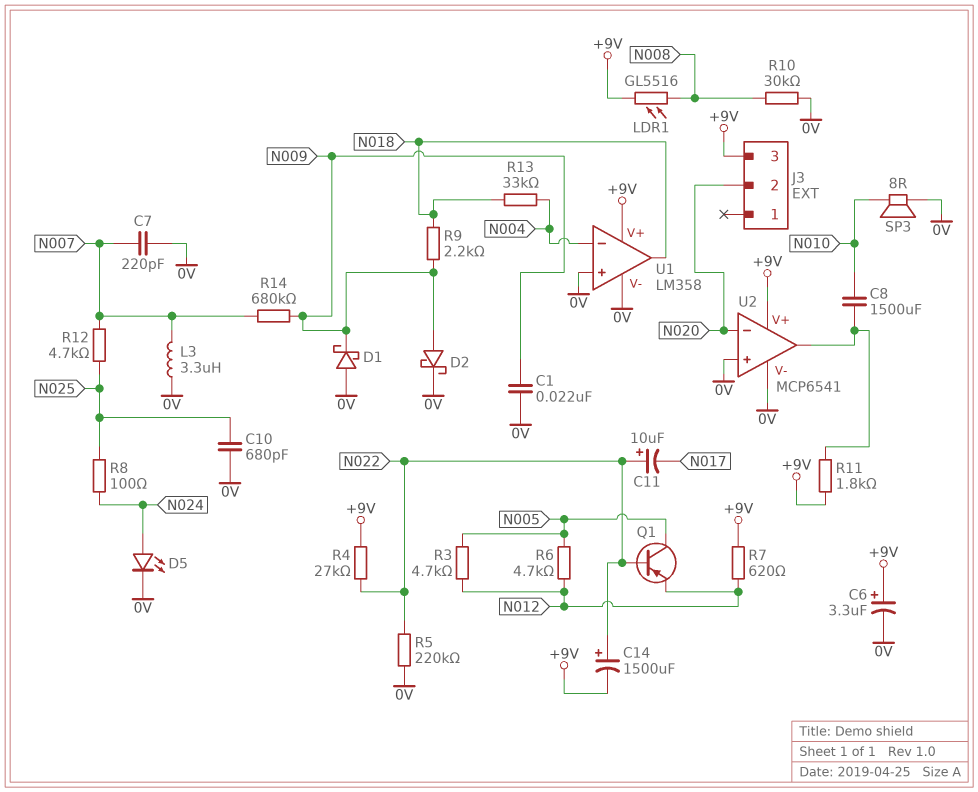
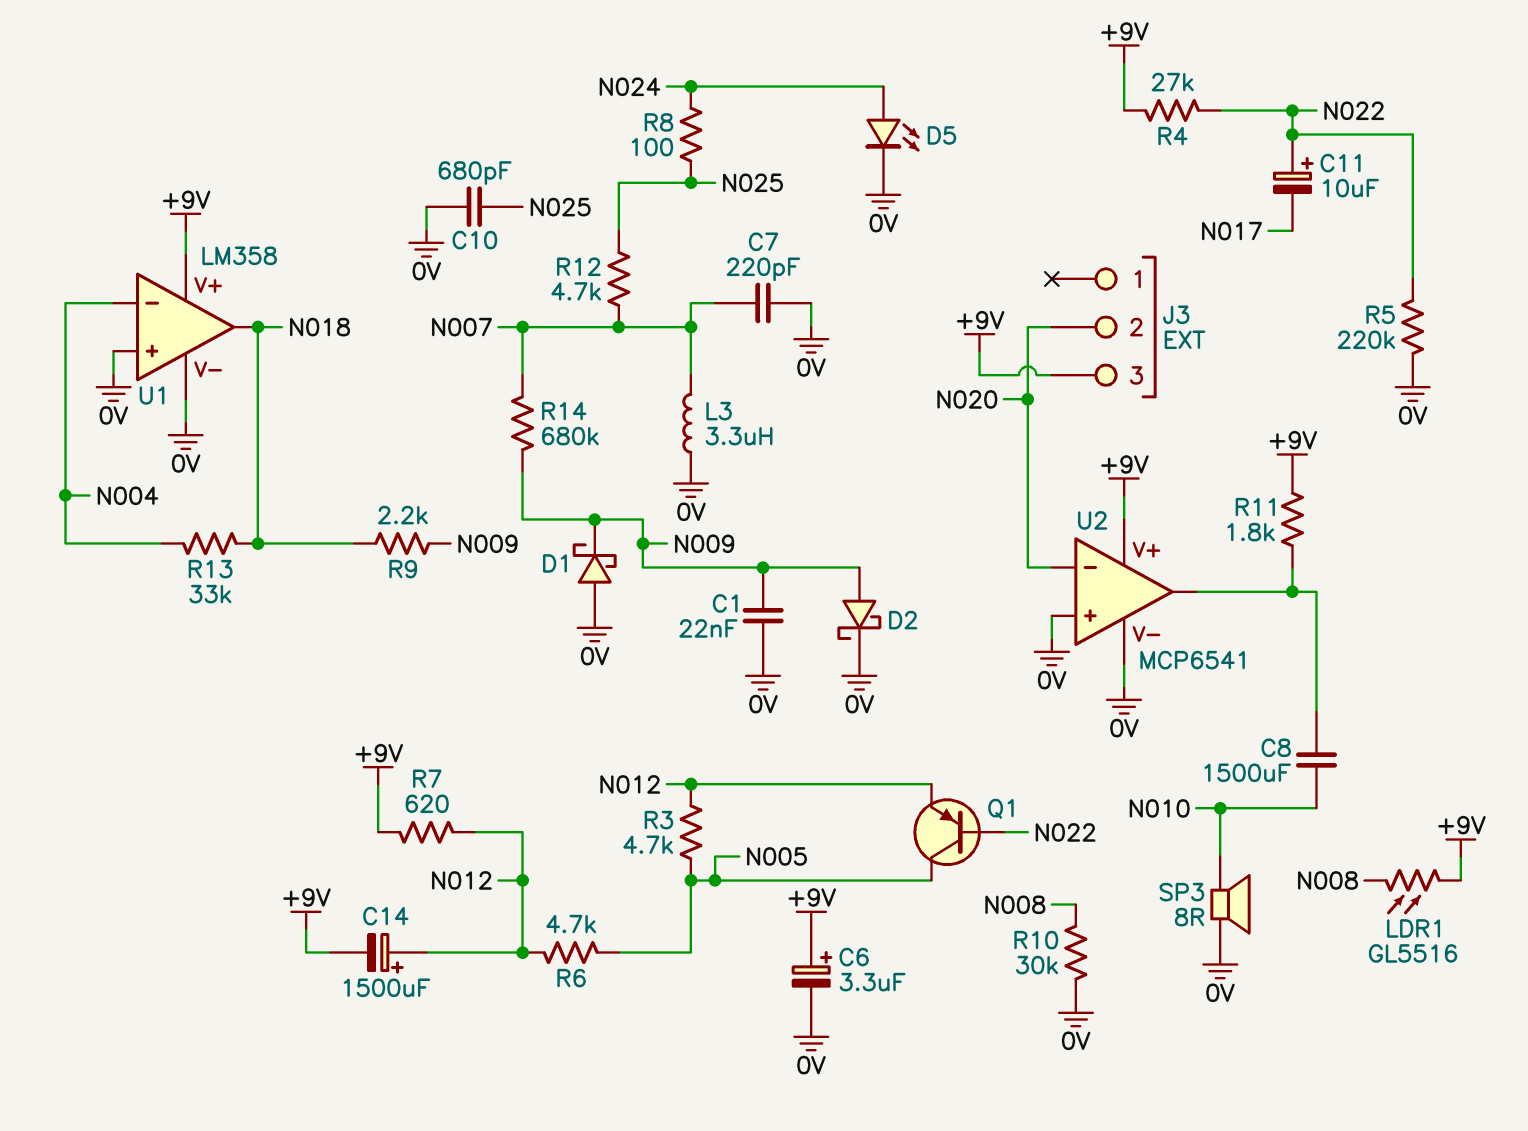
C14: 1500uF (plus N022, minus +9V) -> 1500uF (plus N012, minus +9V)

